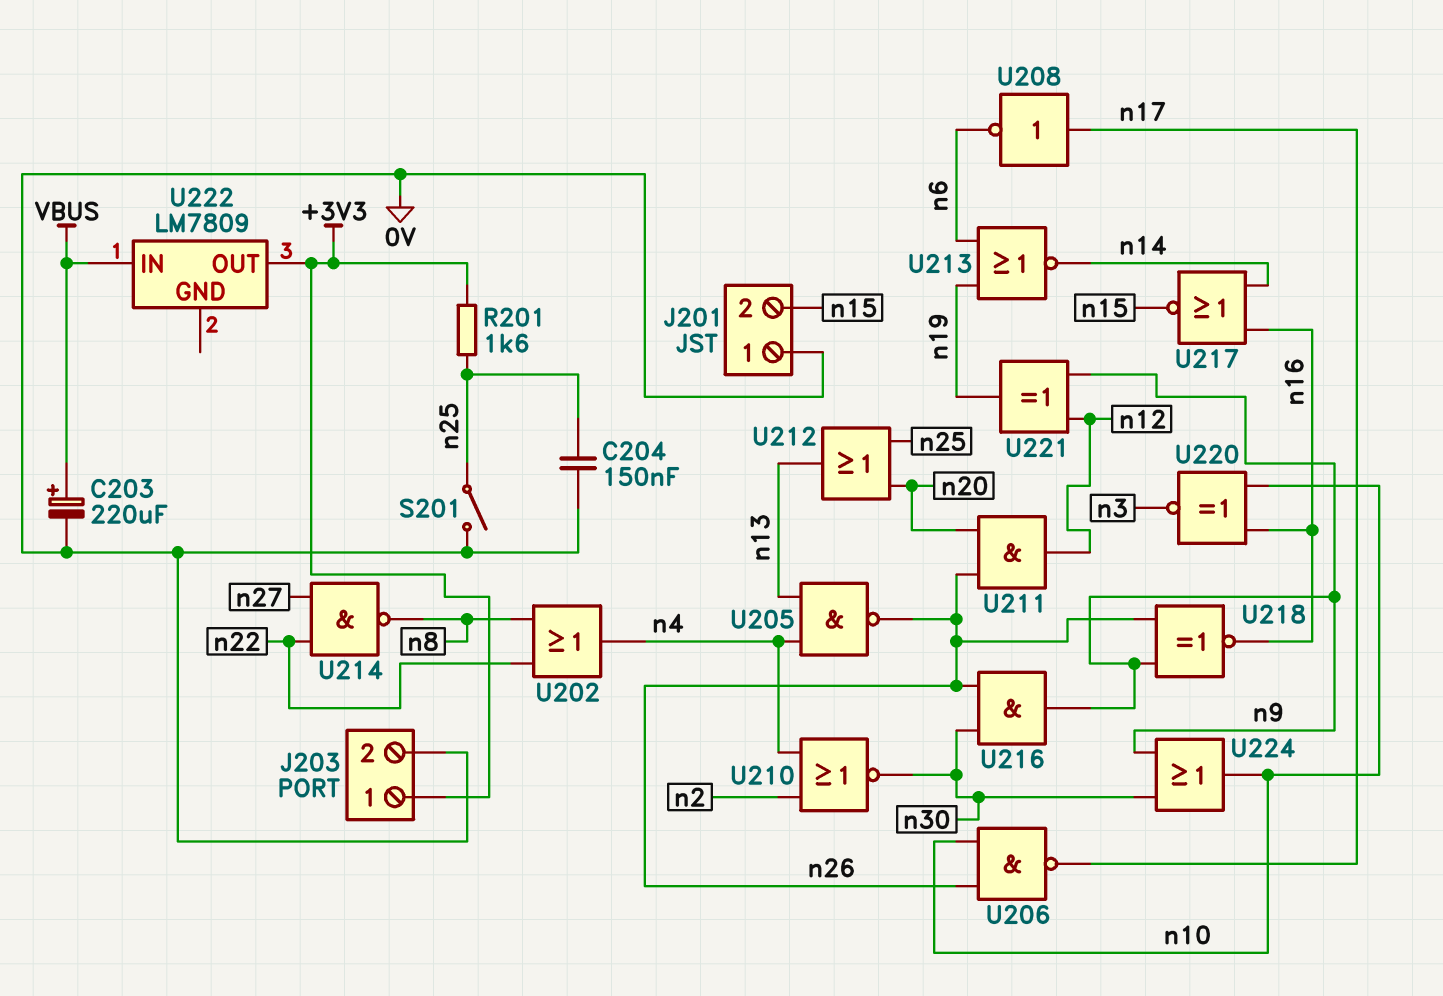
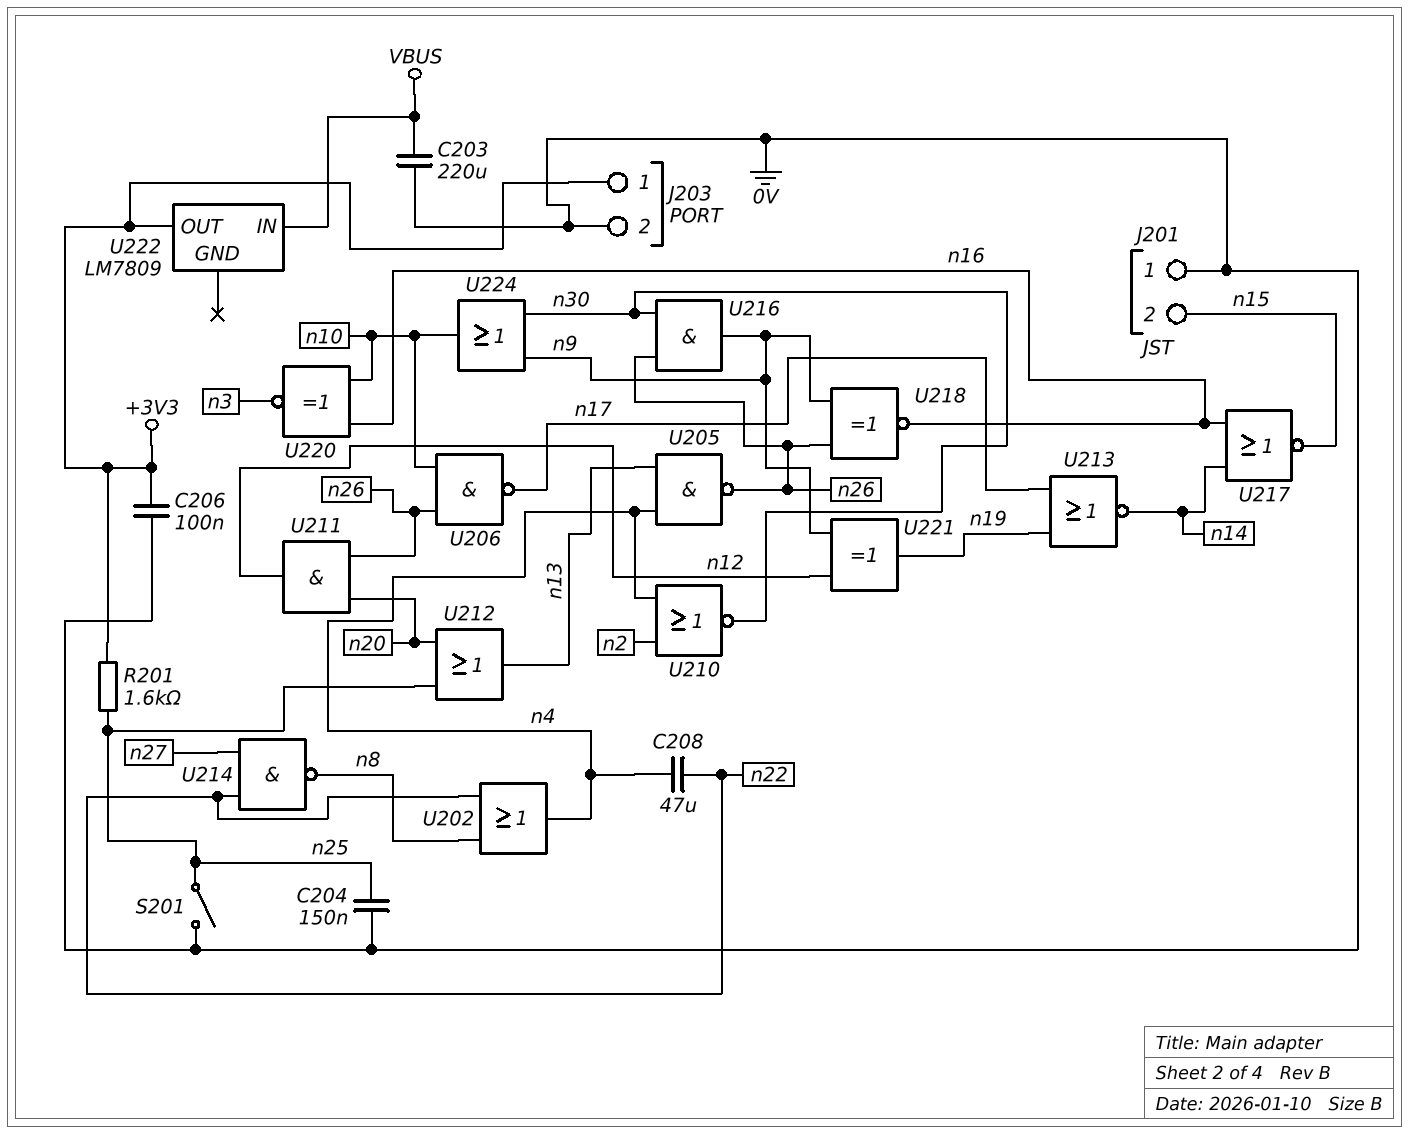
C203: 220uF (plus VBUS, minus 0V) -> 220uF (0V, VBUS)
C206: none -> 100nF (+3V3, 0V)
C208: none -> 47uF (n4, n22)
U208: NOT (in n17, out n6) -> none
U213: NOR (in n6, in n19, out n14) -> NOR (in n17, in n19, out n14)

